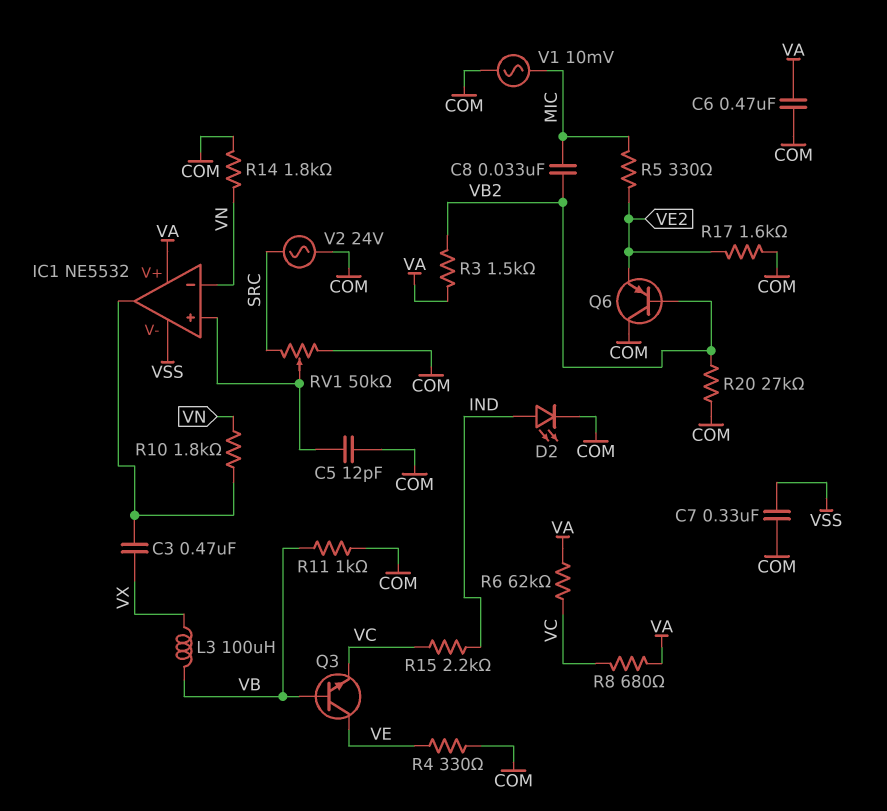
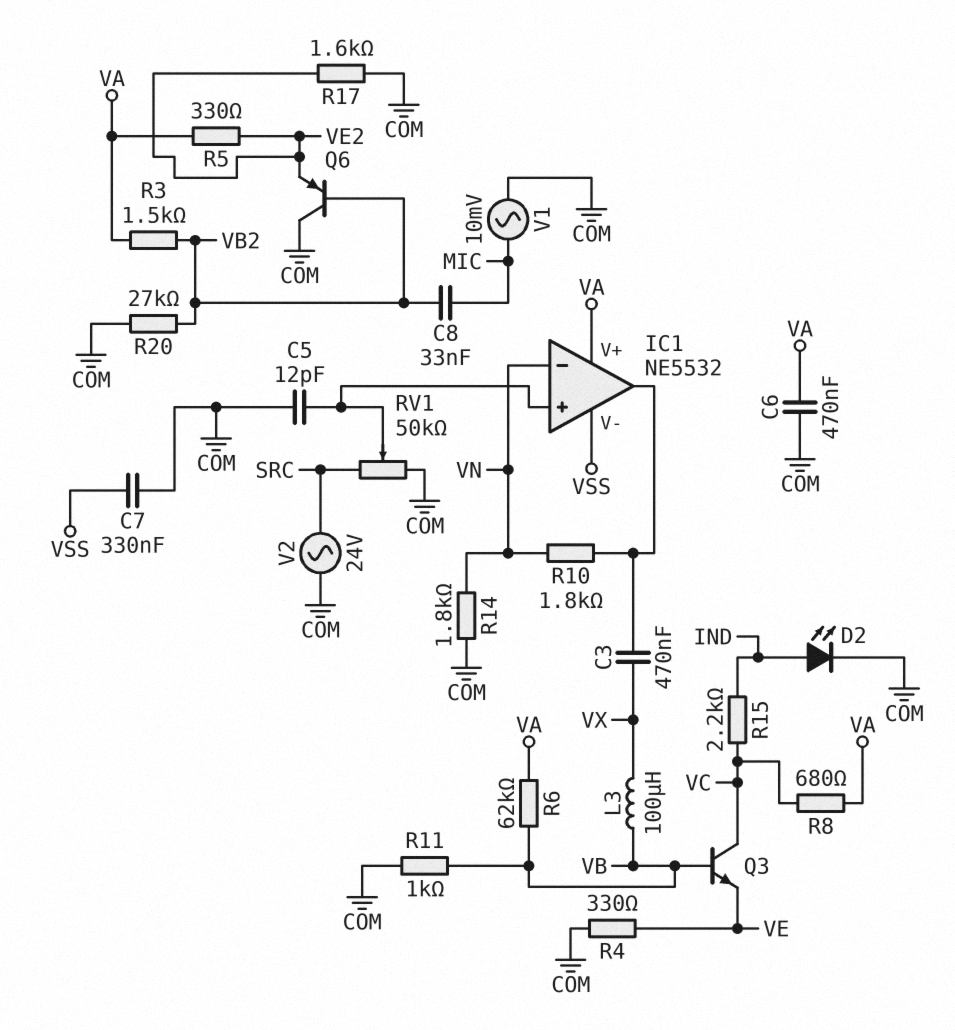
Q3: NPN (B VB, C VE, E VC) -> NPN (B VB, C VC, E VE)
R5: 330 (MIC, VE2) -> 330 (VA, VE2)
R6: 62k (VA, VC) -> 62k (VA, VB)

